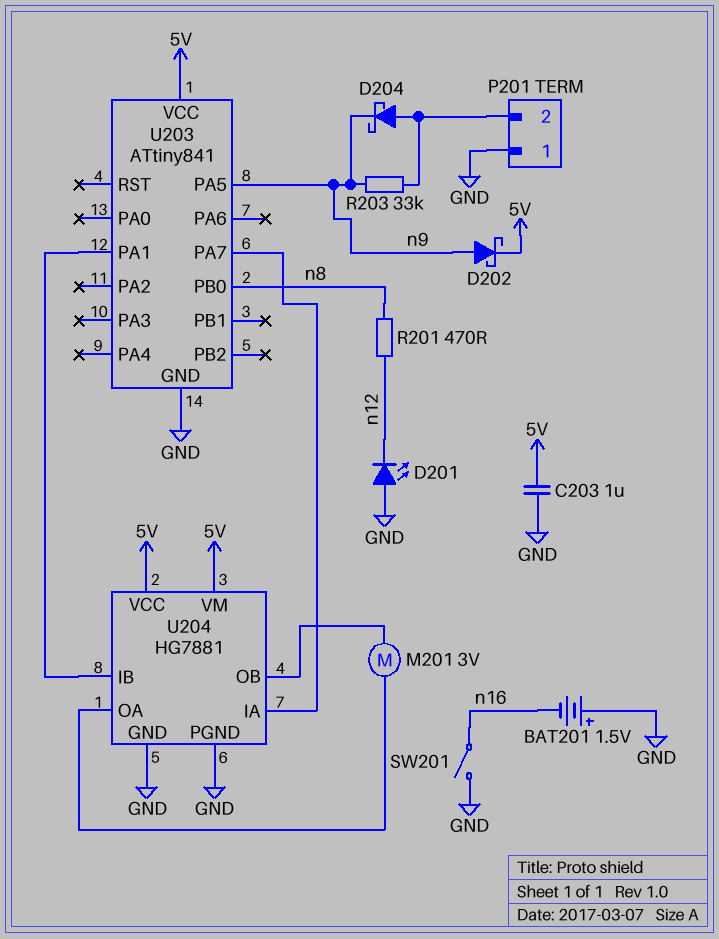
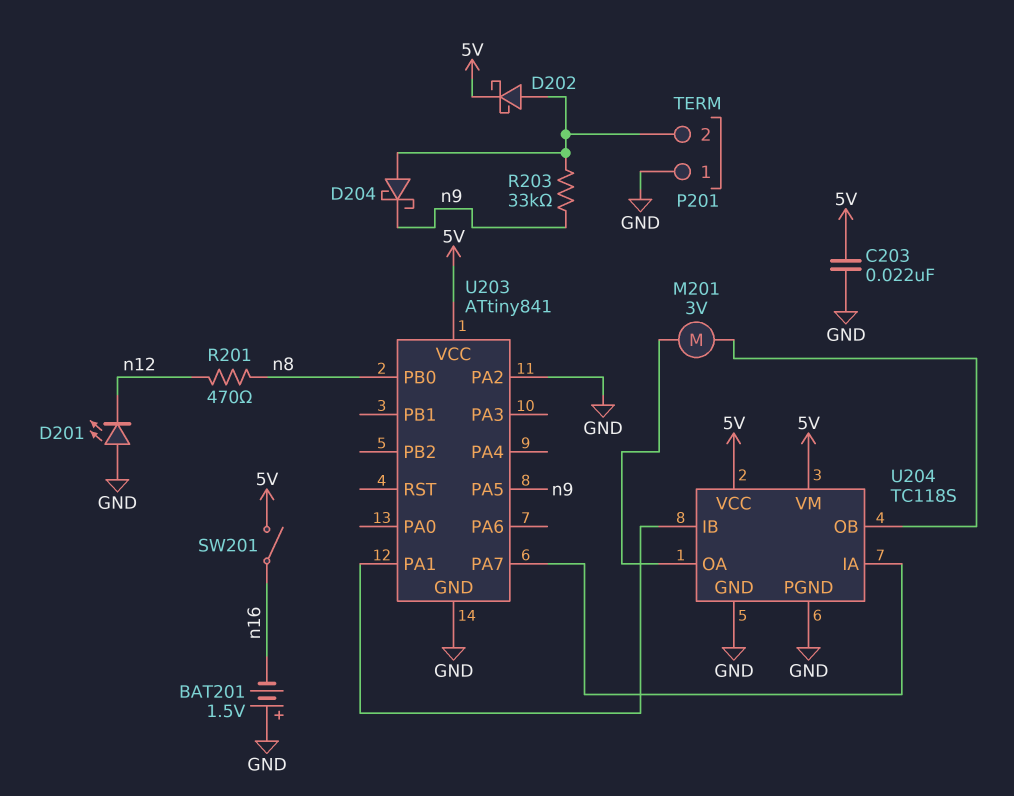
C203: 1uF (5V, GND) -> 22nF (5V, GND)
D202: schottky (A n9, K 5V) -> schottky (A P201/2, K 5V)
SW201: switch (GND, n16) -> switch (5V, n16)
U203 pin PA2: none -> GND
U204: HG7881 -> TC118S

